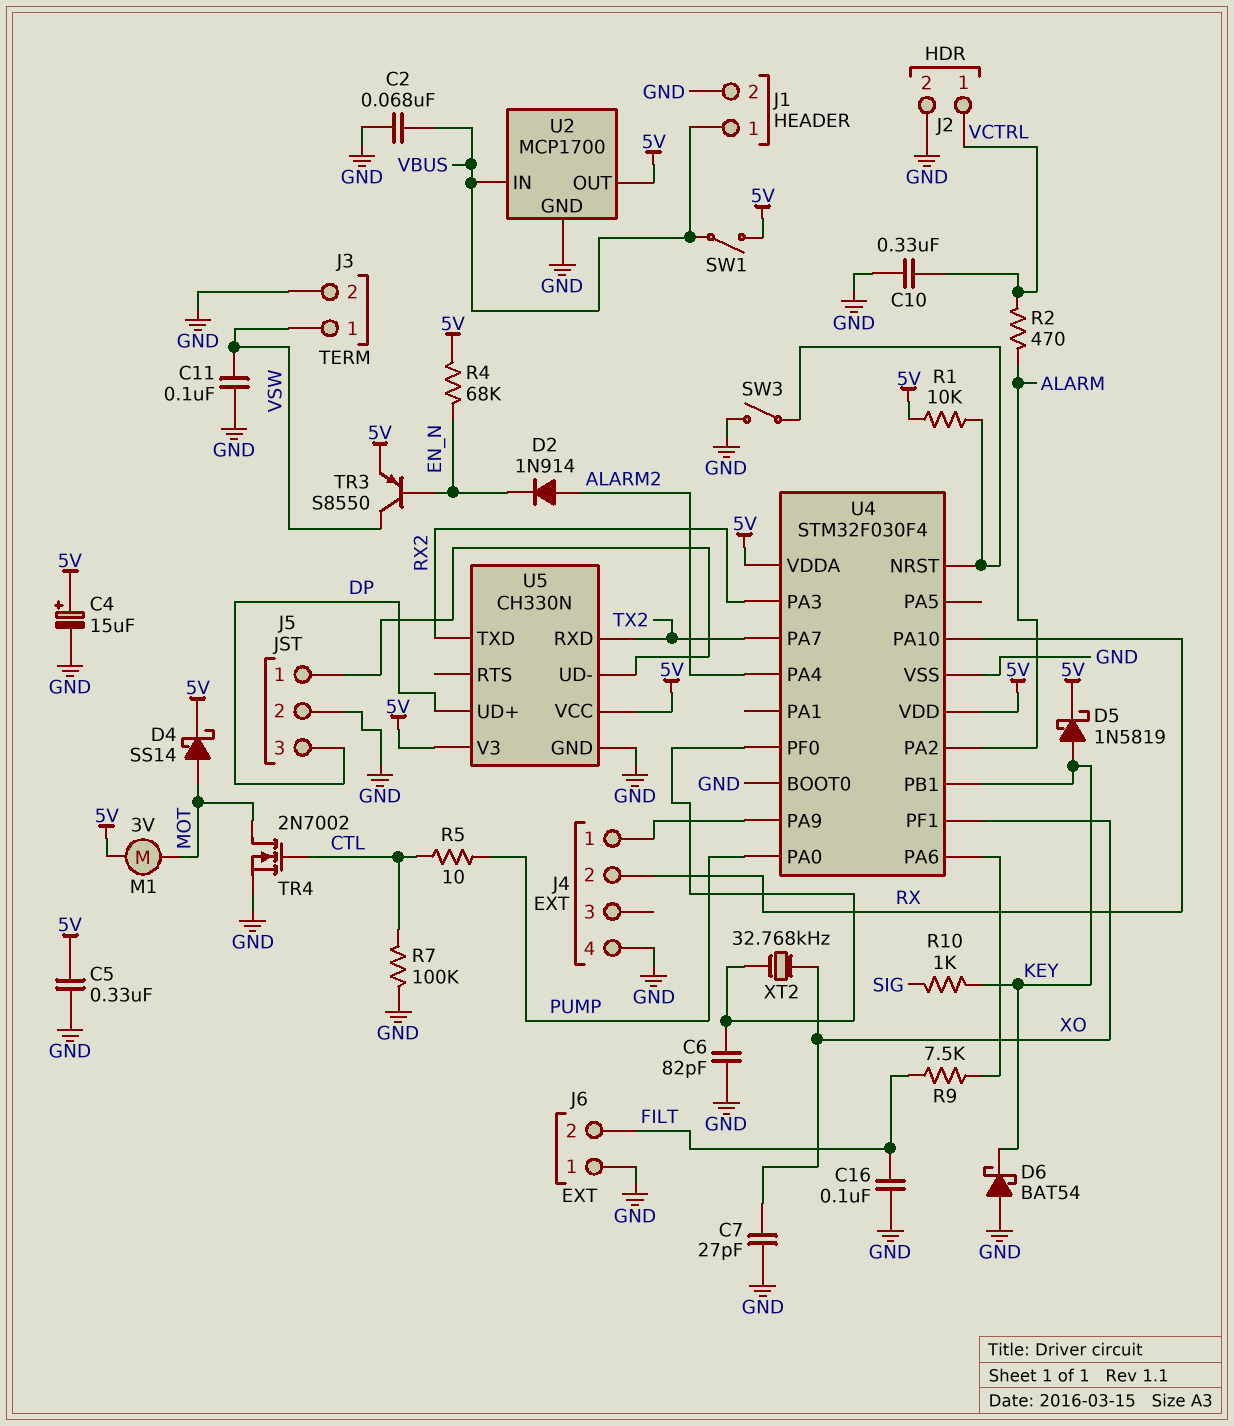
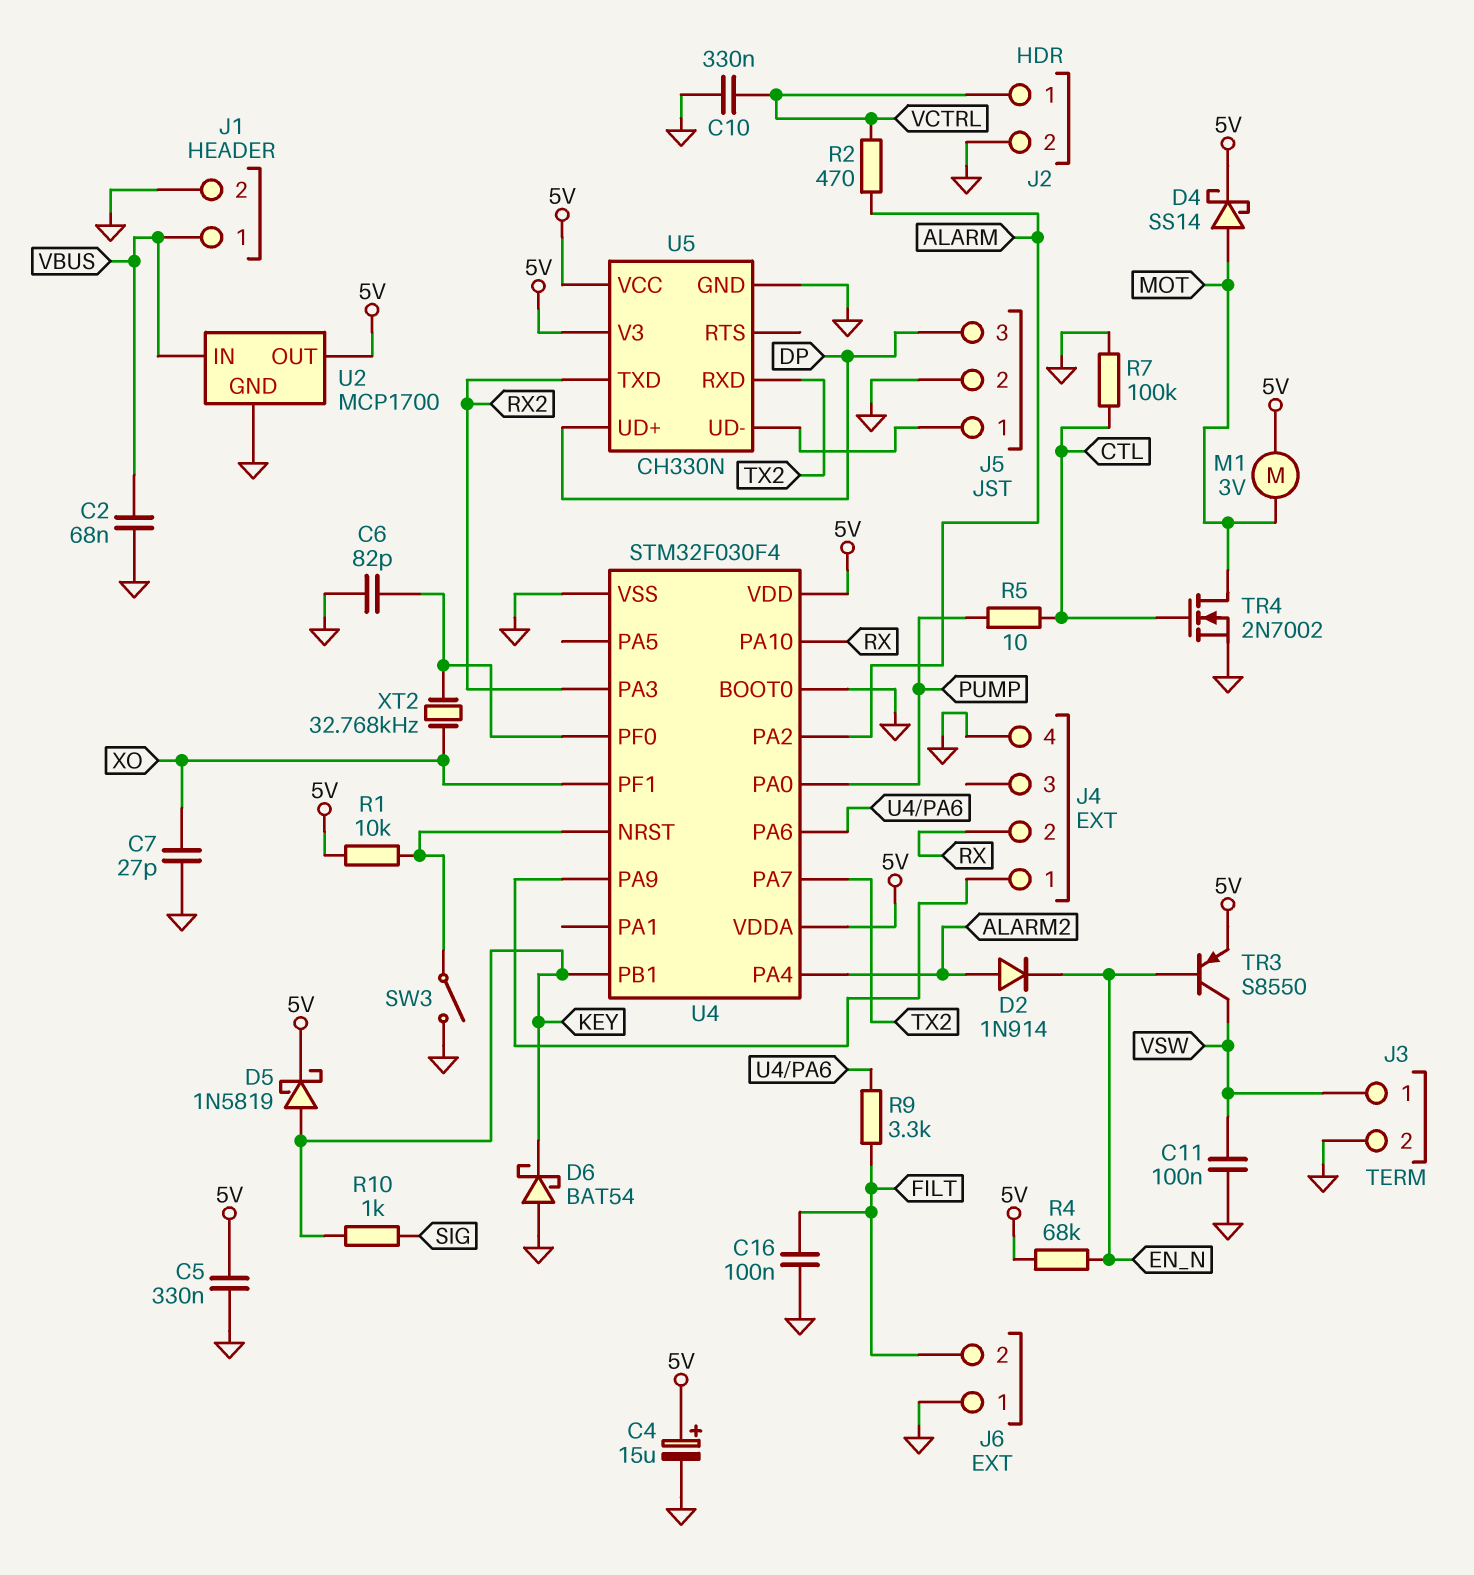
R9: 7.5k (FILT, U4/PA6) -> 3.3k (FILT, U4/PA6)
SW1: switch (5V, VBUS) -> none

